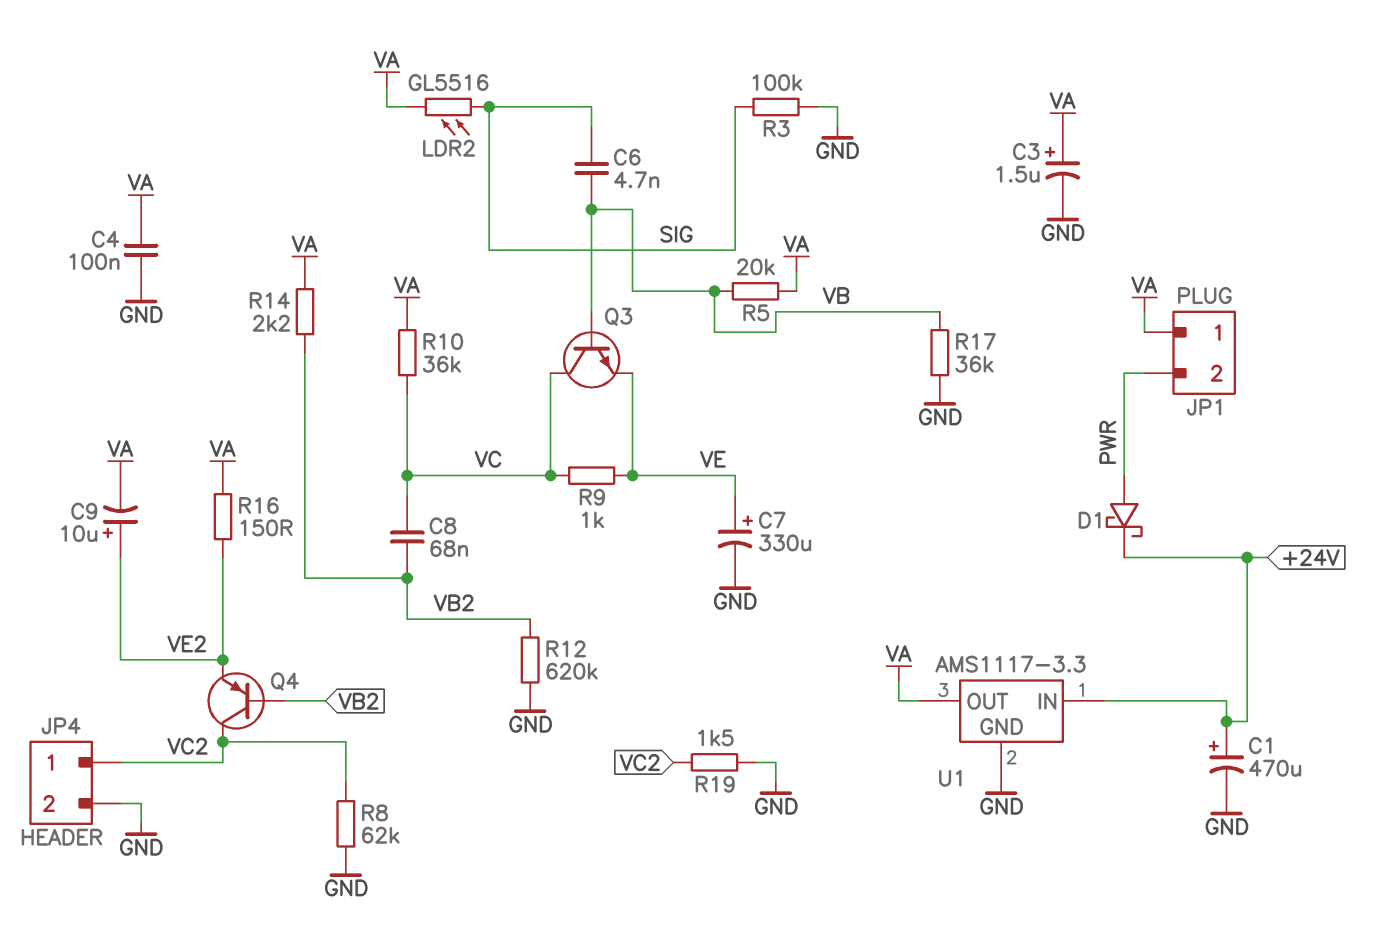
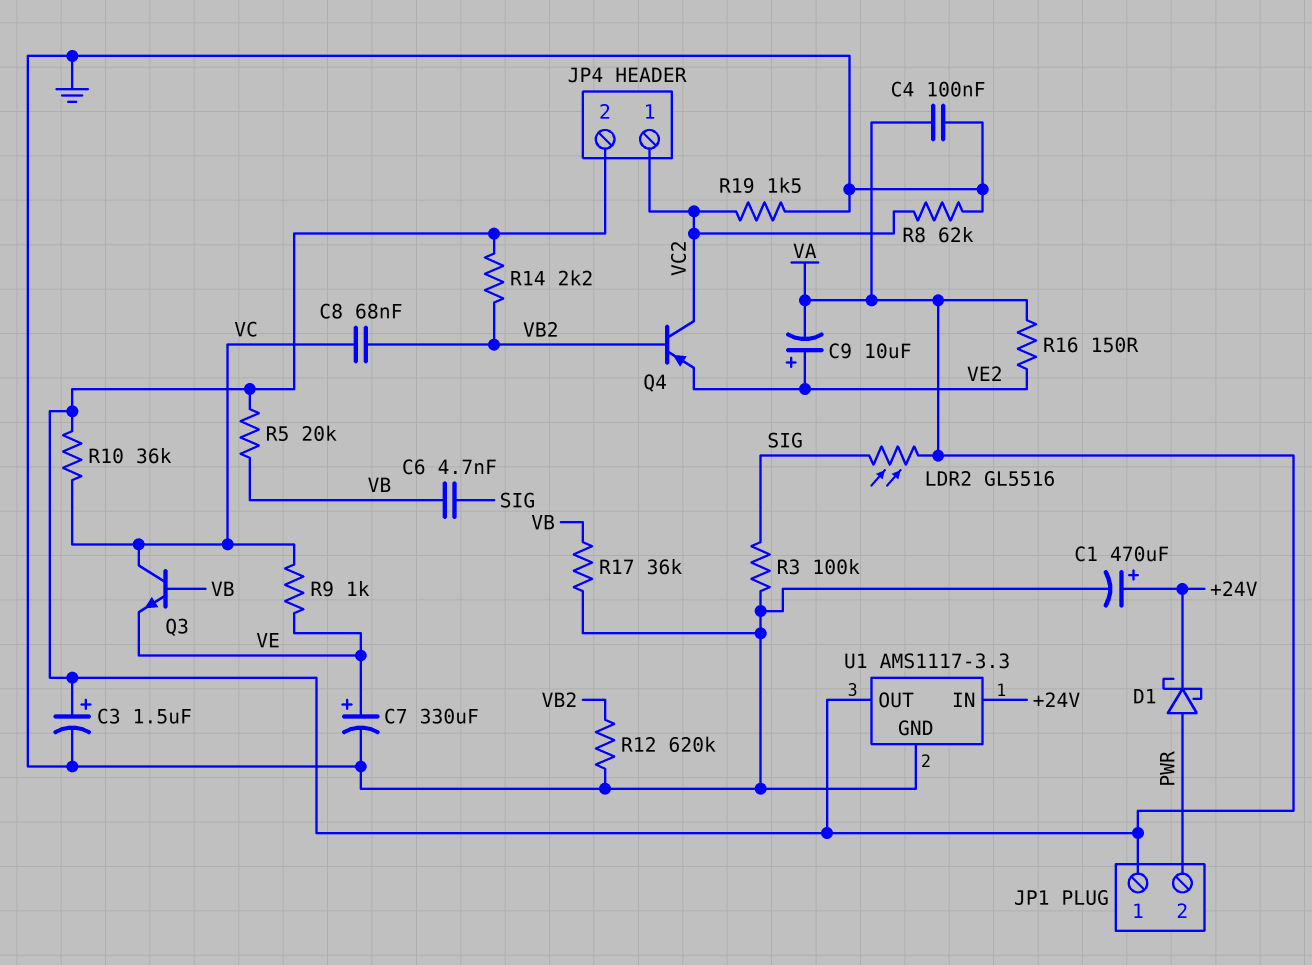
JP4 pin 2: GND -> VA

